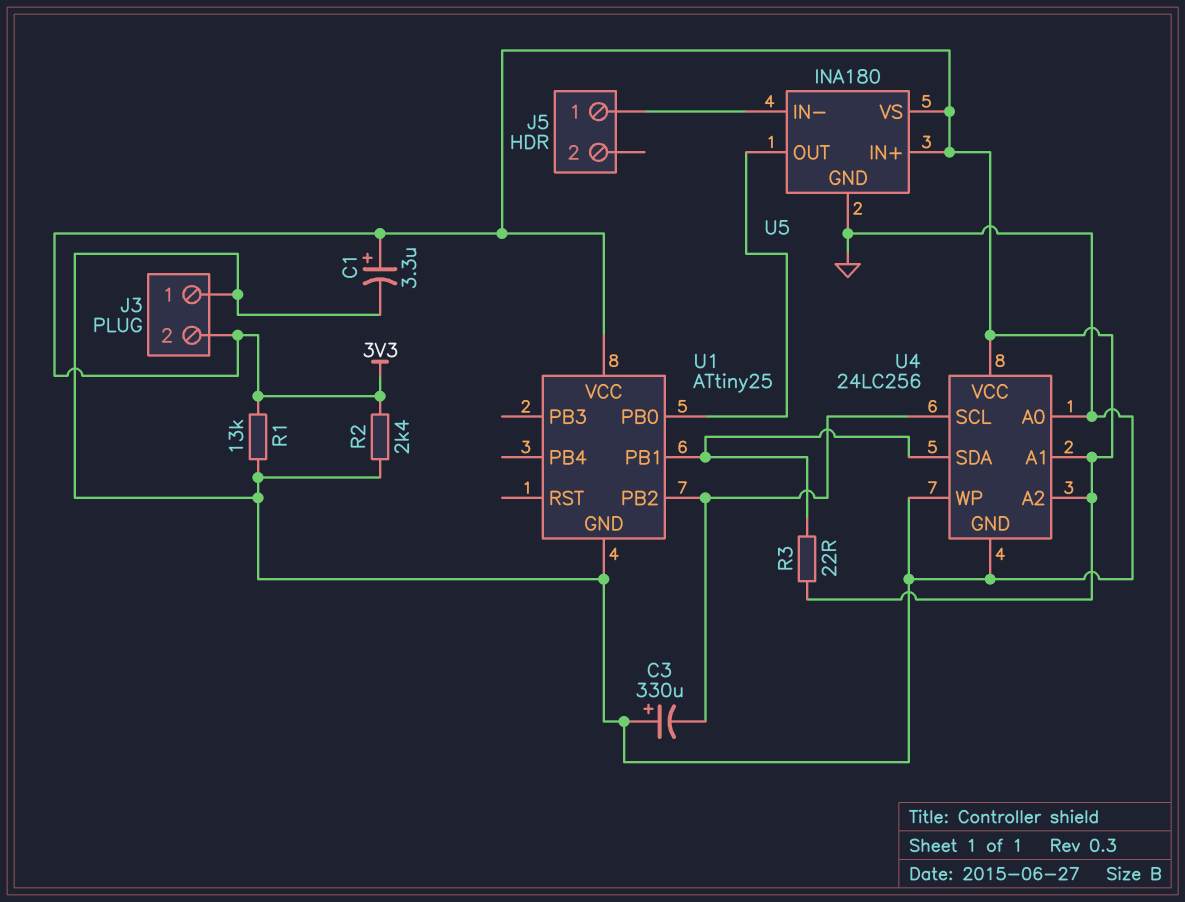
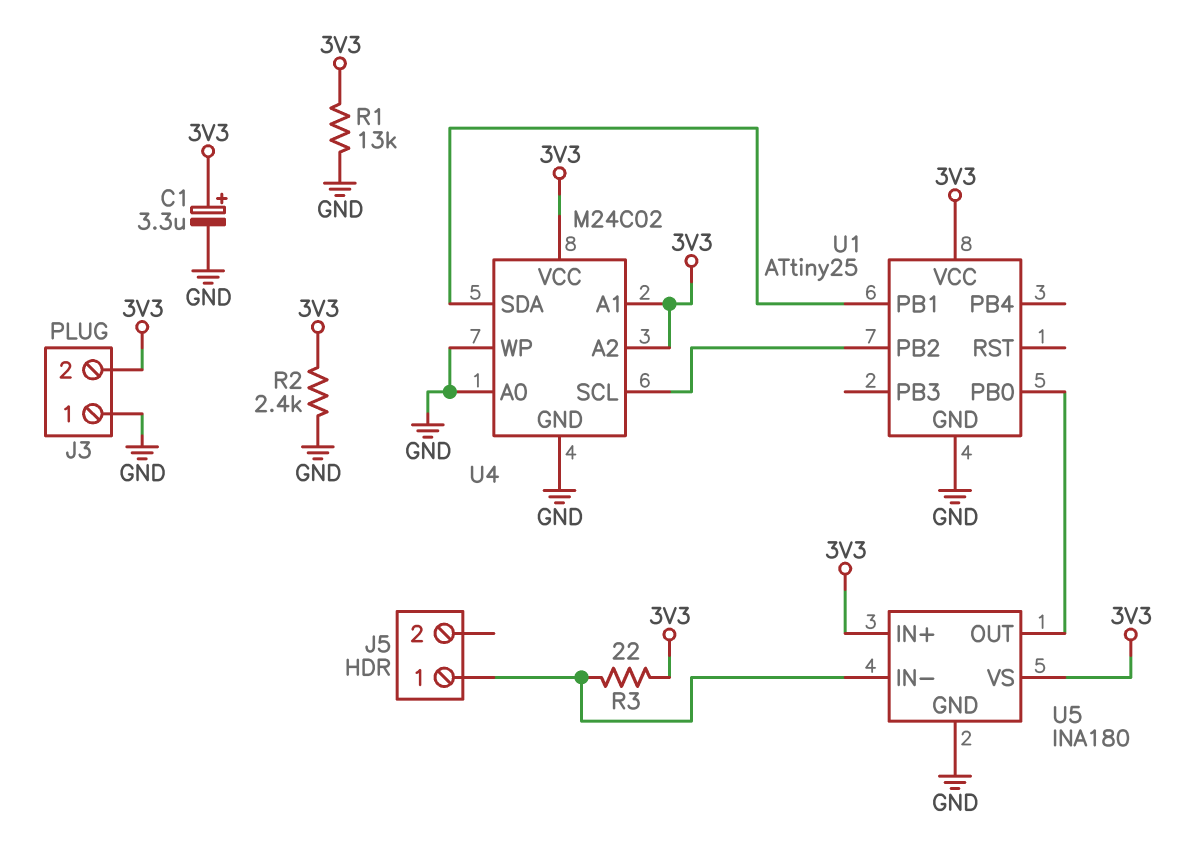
C3: 330uF (plus GND, minus U1/PB2) -> none
R3: 22 (3V3, U1/PB1) -> 22 (3V3, J5/1)
U4: 24LC256 -> M24C02

